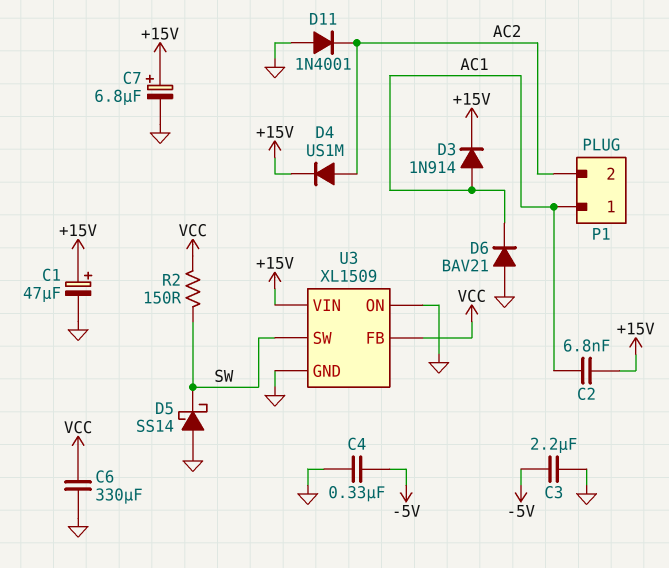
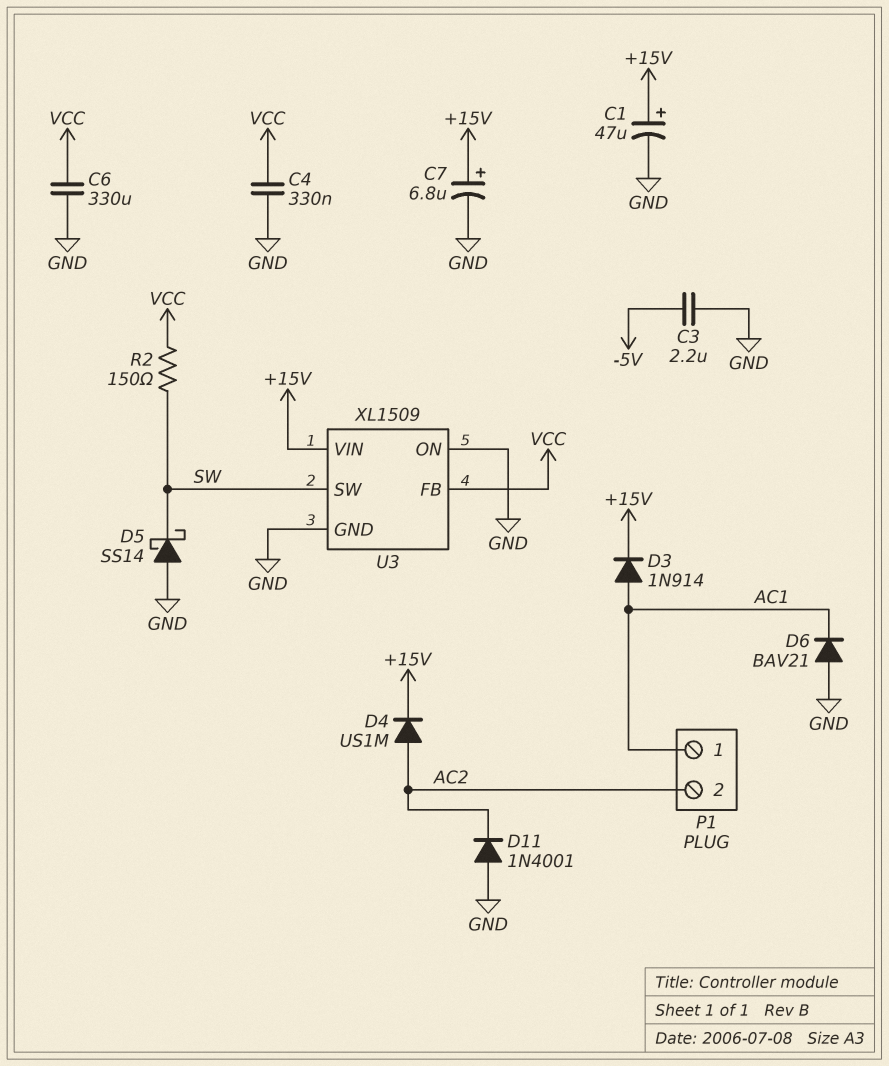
C2: 6.8nF (+15V, AC1) -> none
C4: 330nF (-5V, GND) -> 330nF (GND, VCC)

